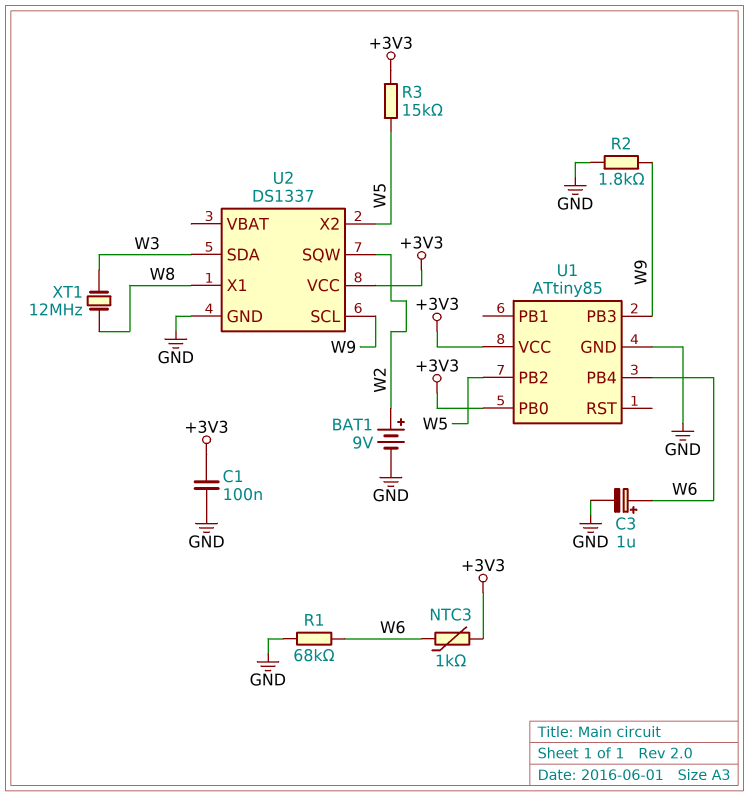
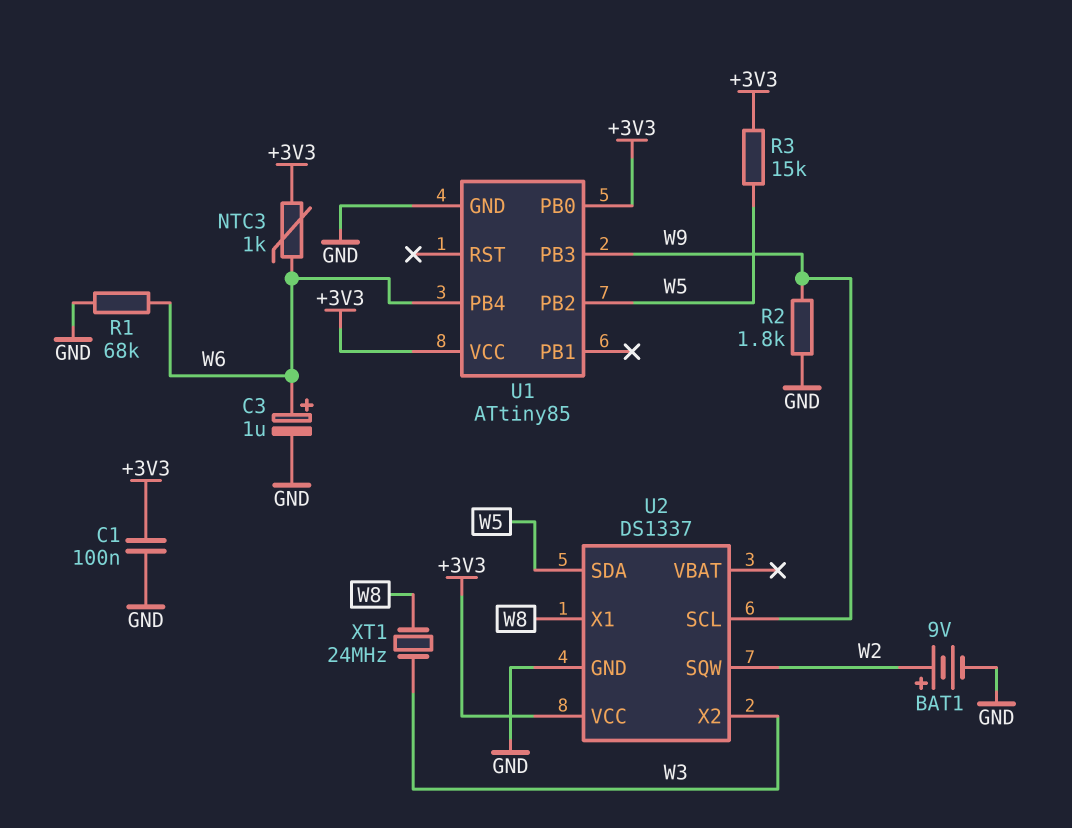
U2 pin SDA: W3 -> W5
U2 pin X2: W5 -> W3
XT1: 12MHz (W3, W8) -> 24MHz (W3, W8)

